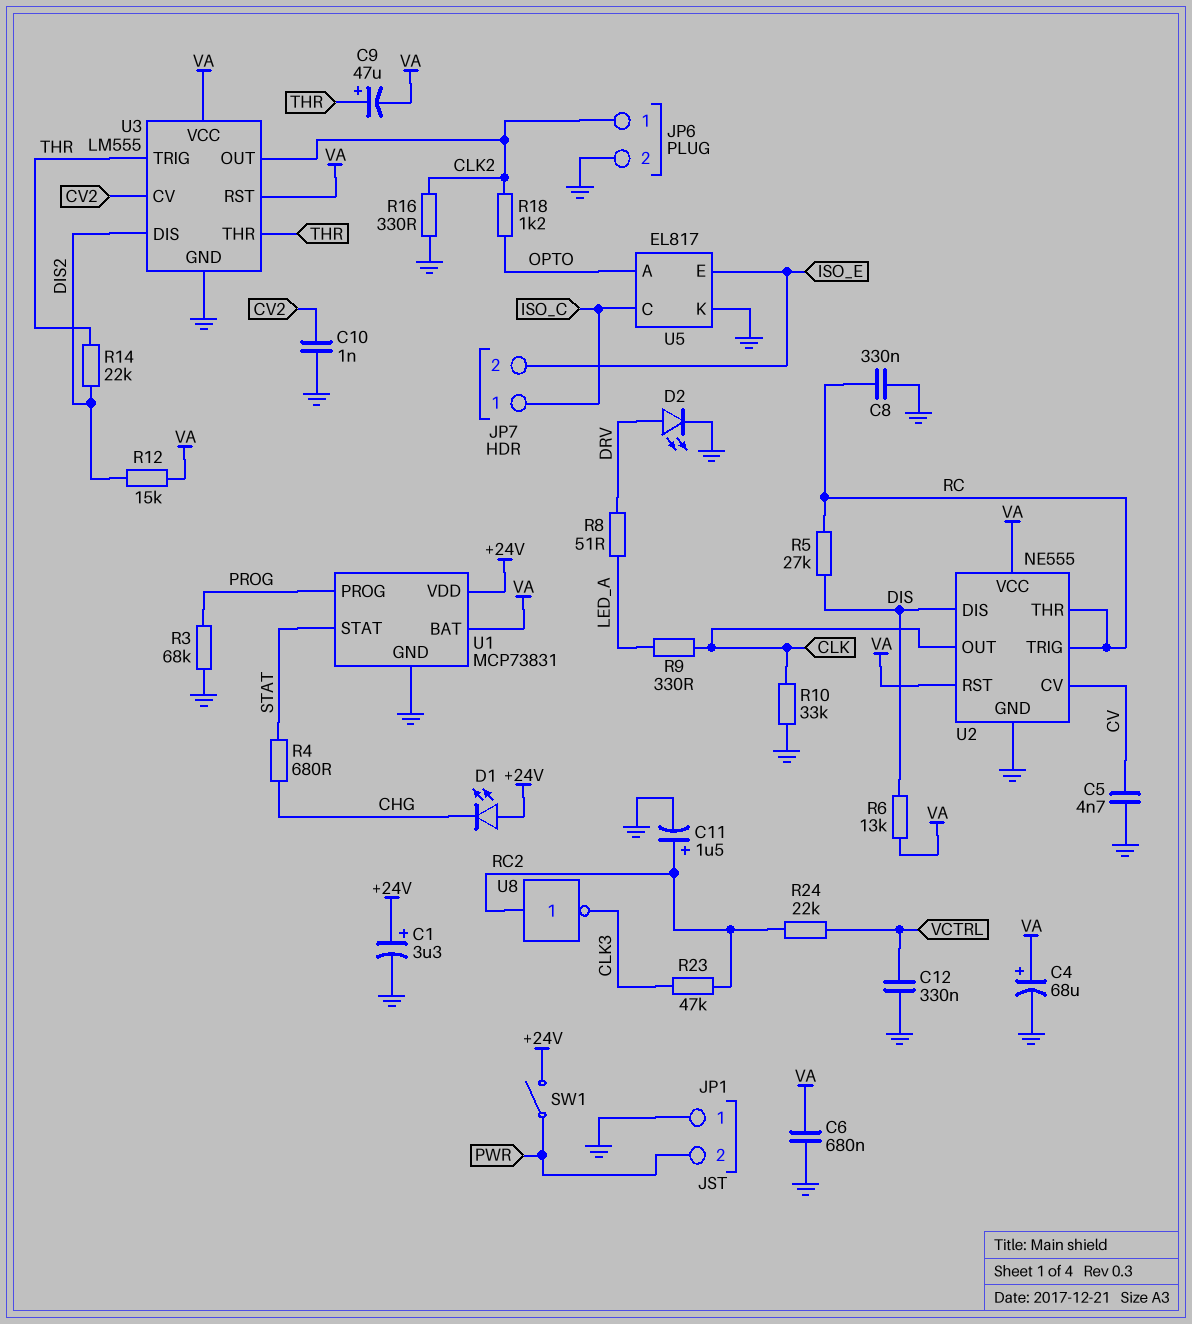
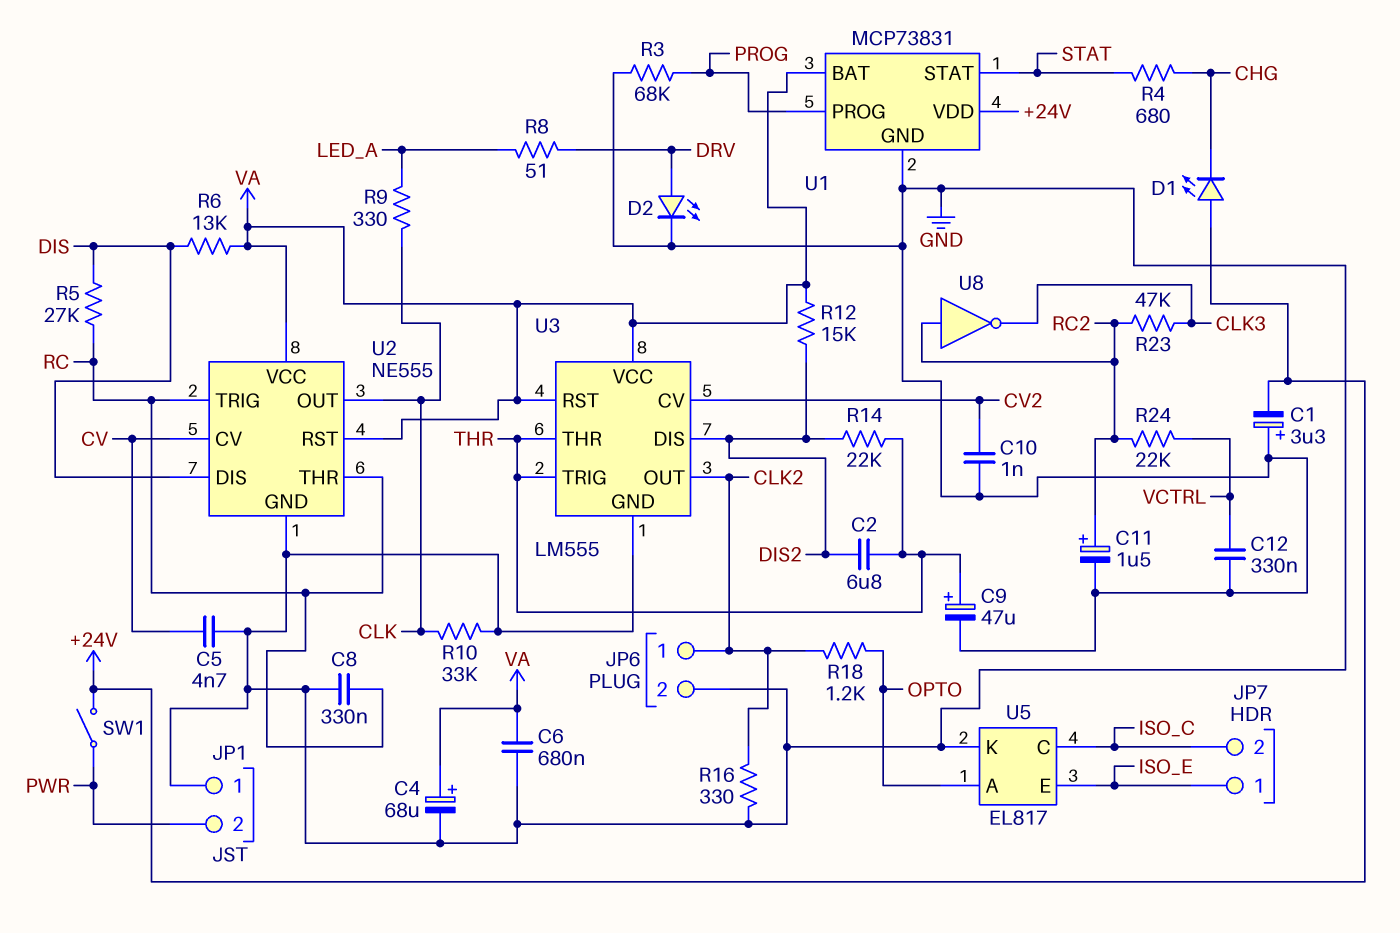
C1: 3.3uF (plus +24V, minus GND) -> 3.3uF (plus GND, minus +24V)
C2: none -> 6.8uF (DIS2, THR)
C9: 47uF (plus THR, minus VA) -> 47uF (plus THR, minus GND)
JP7 pin 1: ISO_C -> ISO_E
JP7 pin 2: ISO_E -> ISO_C

